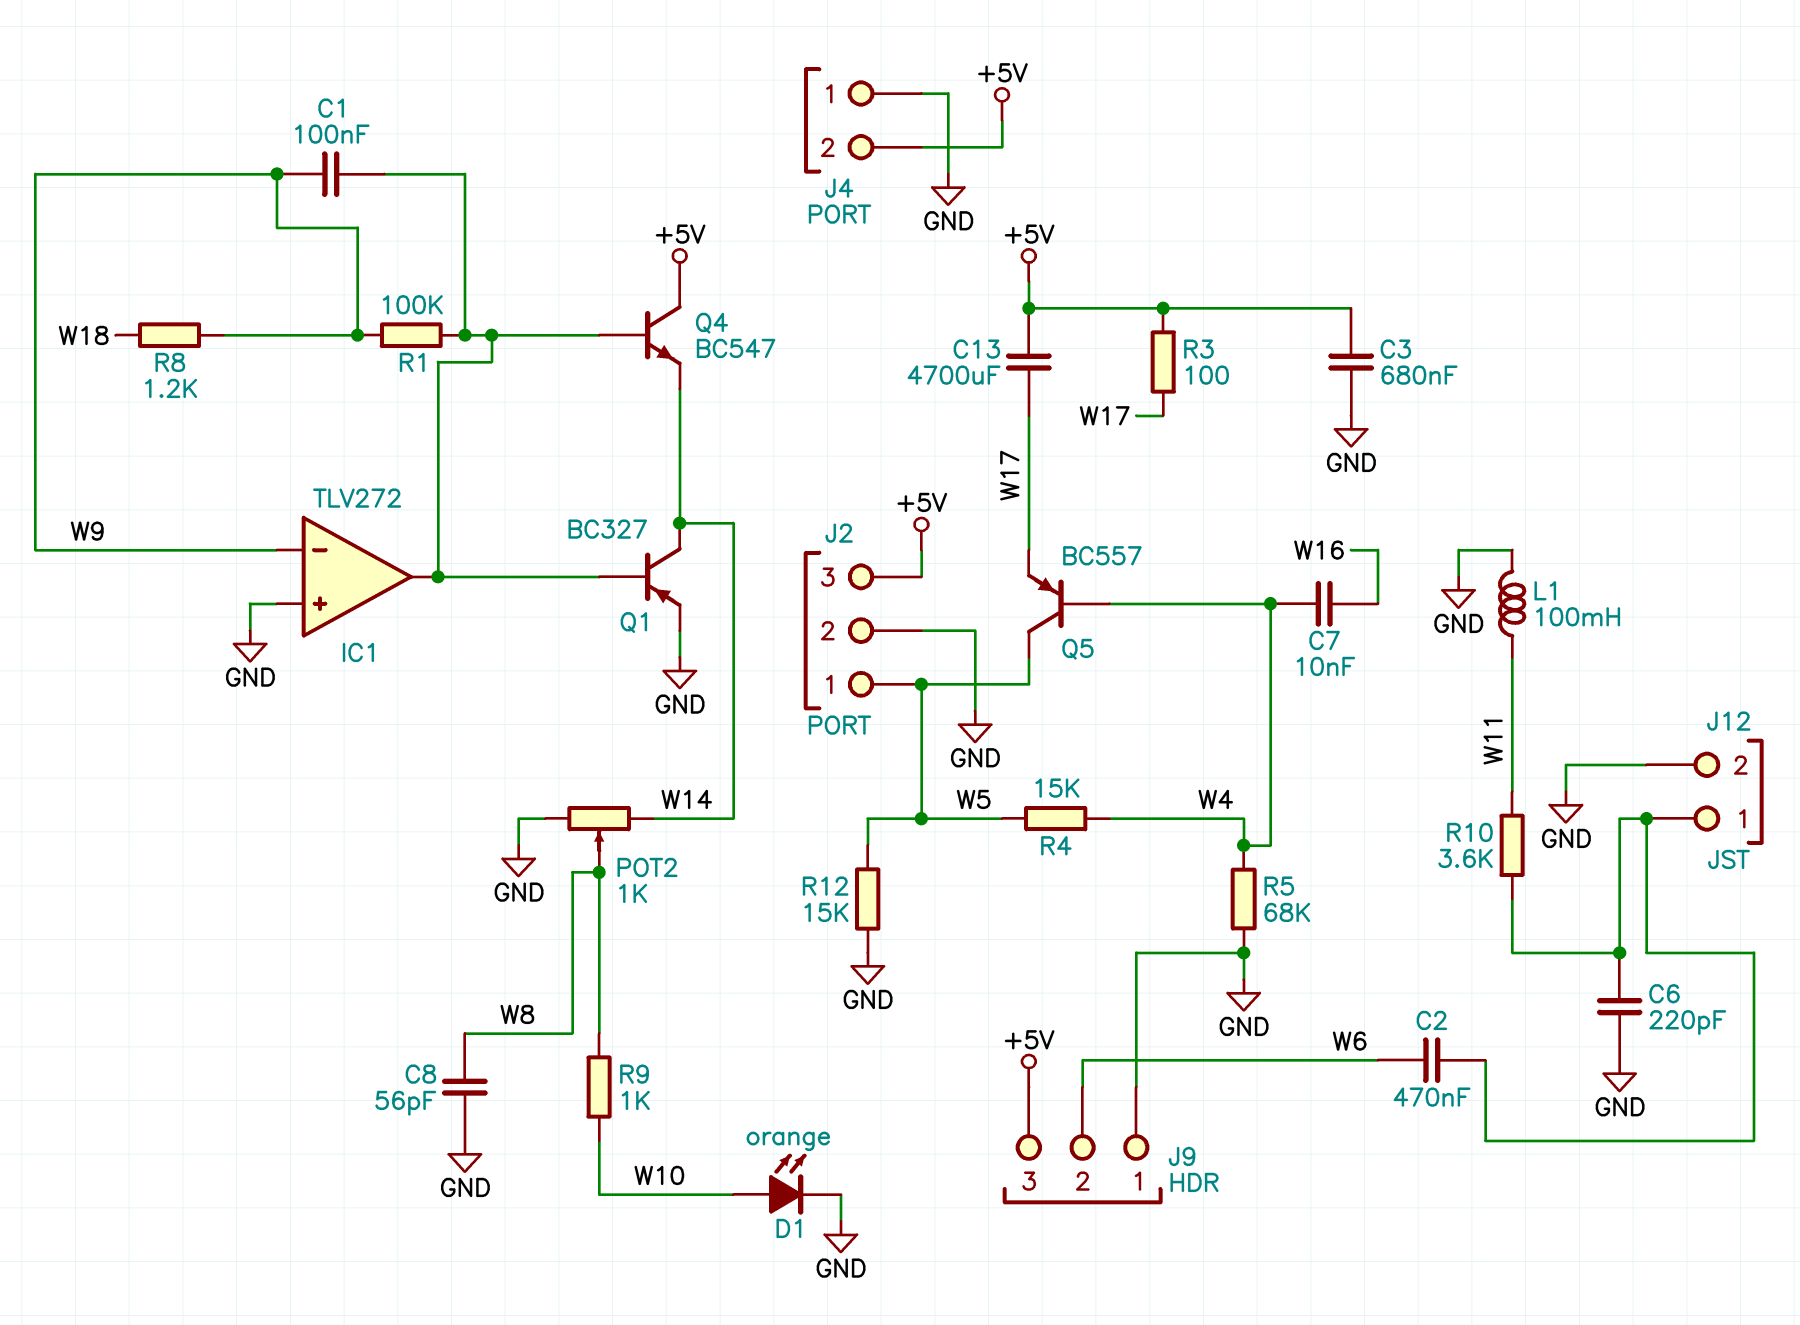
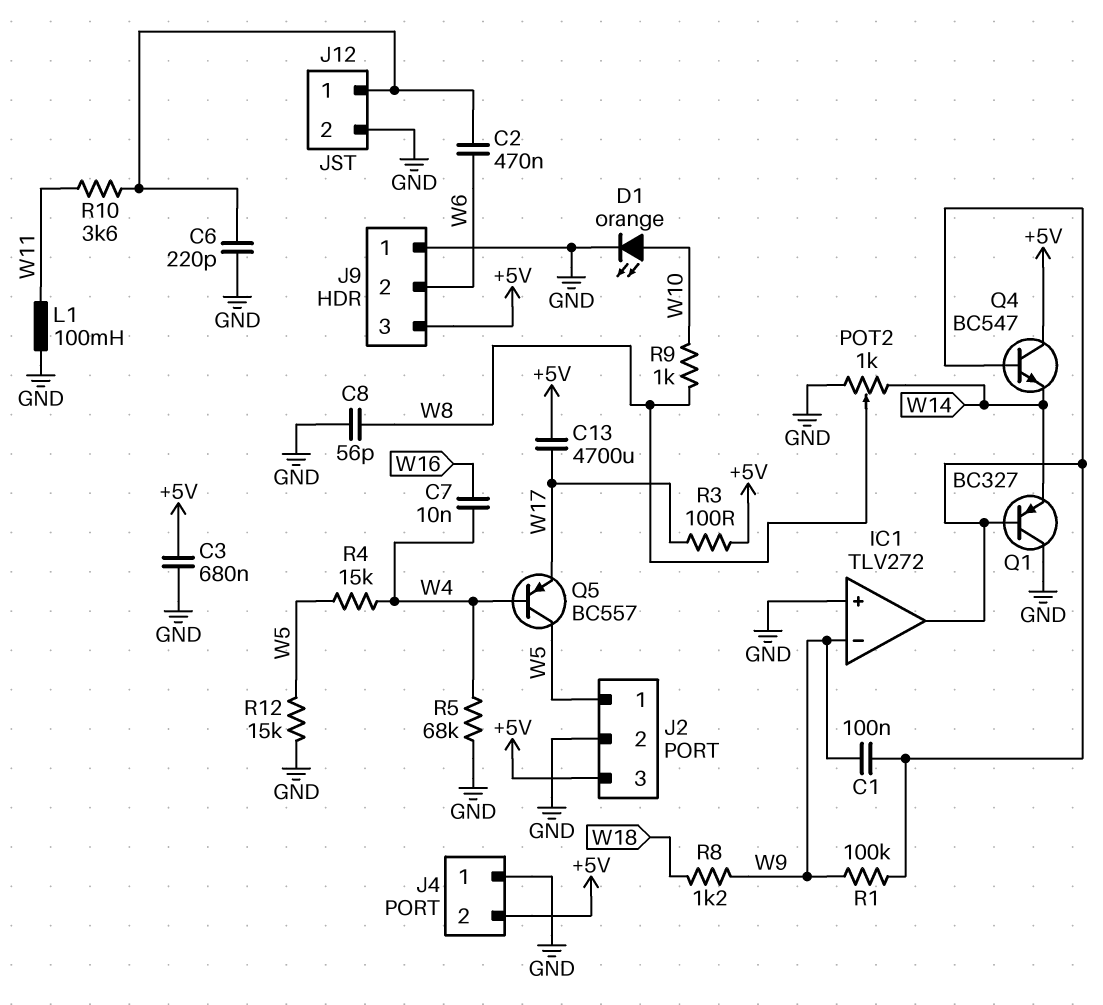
Q1: PNP BC327 (B IC1/out, C W14, E GND) -> PNP BC327 (B IC1/out, C GND, E W14)

